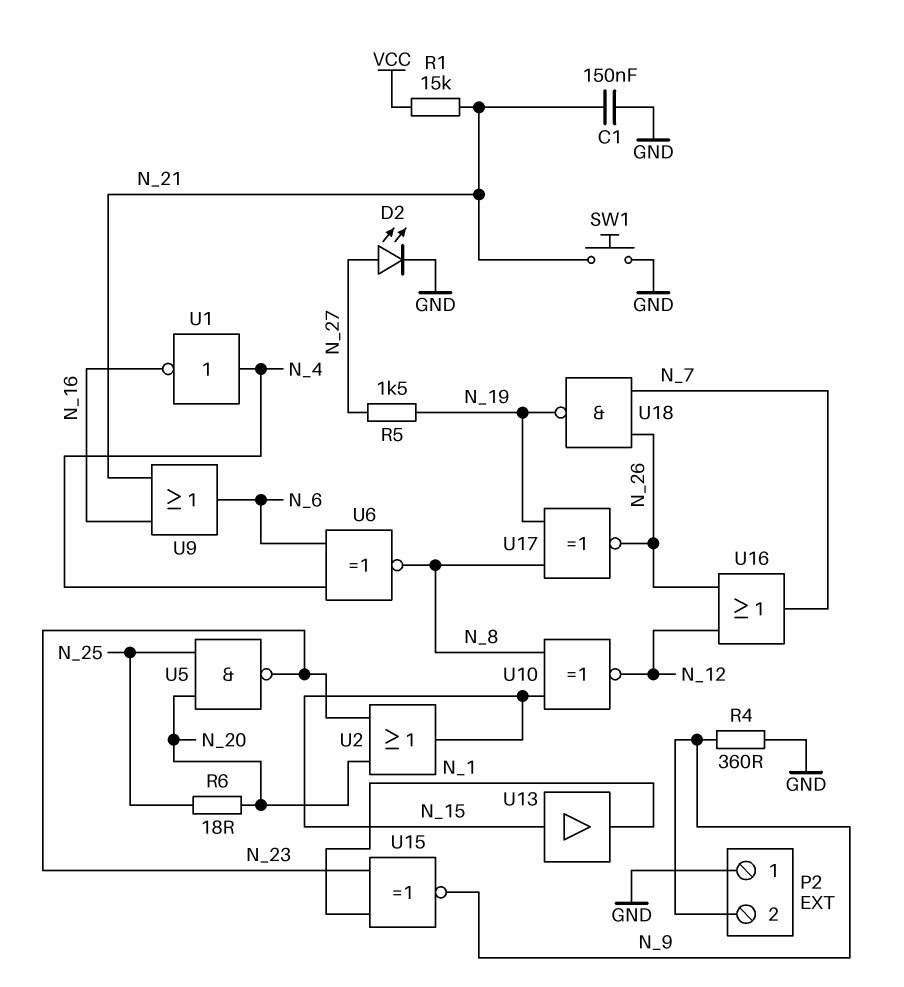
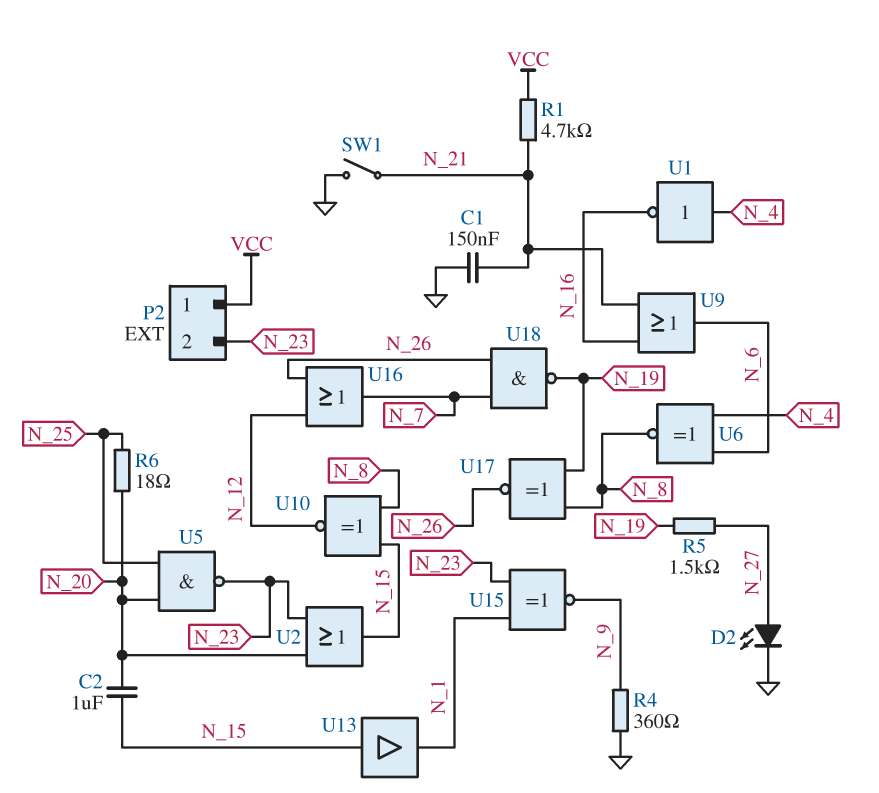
C2: none -> 1uF (N_15, N_20)
P2 pin 1: GND -> VCC
P2 pin 2: N_9 -> N_23
R1: 15k (N_21, VCC) -> 4.7k (N_21, VCC)
SW1: button (GND, N_21) -> switch (GND, N_21)

